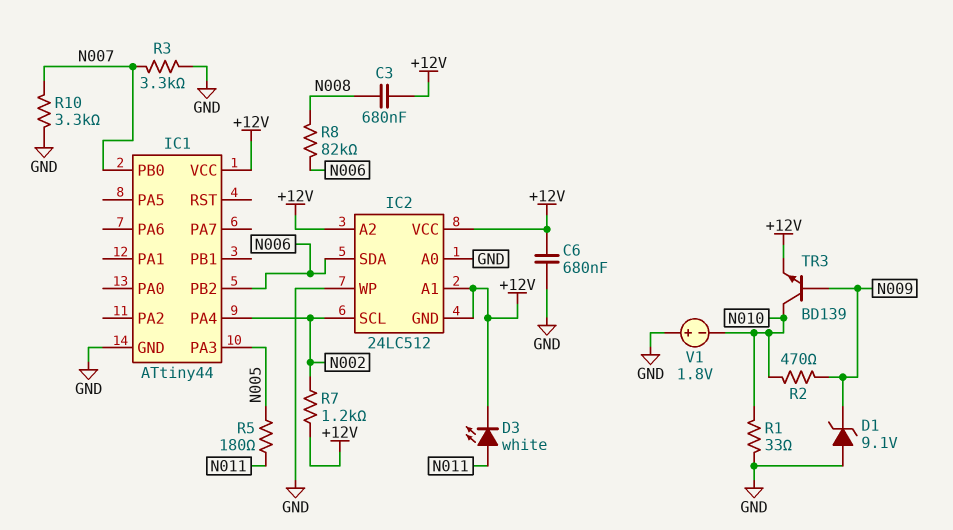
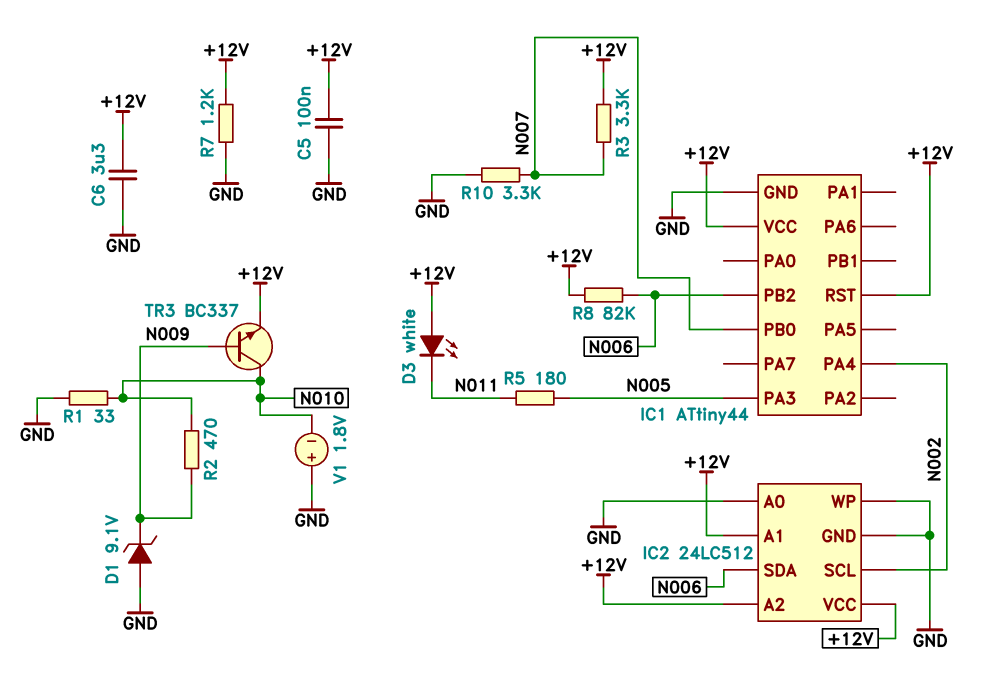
C3: 680nF (+12V, N008) -> none
C5: none -> 100nF (+12V, GND)
C6: 680nF (+12V, GND) -> 3.3uF (+12V, GND)
D3: LED white (A N011, K +12V) -> LED white (A +12V, K N011)
IC1 pin RST: none -> +12V
IC2 pin GND: +12V -> GND
R3: 3.3k (GND, N007) -> 3.3k (+12V, N007)
R7: 1.2k (+12V, N002) -> 1.2k (+12V, GND)
R8: 82k (N006, N008) -> 82k (+12V, N006)
TR3: NPN BD139 (B N009, C N010, E +12V) -> NPN BC337 (B N009, C N010, E +12V)

